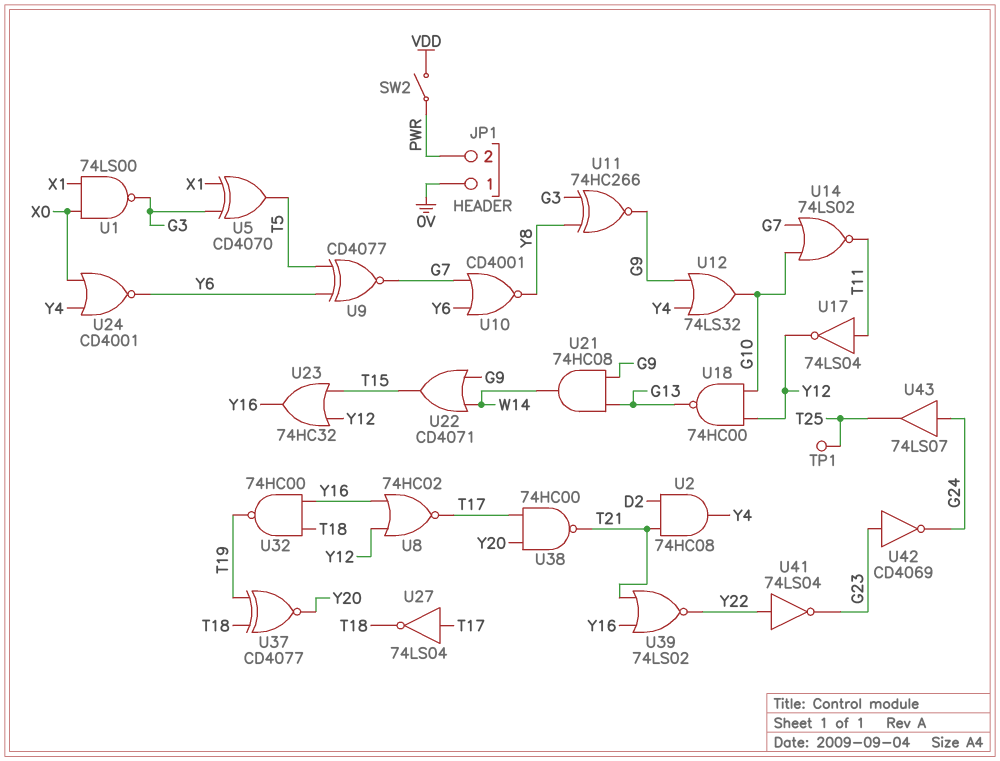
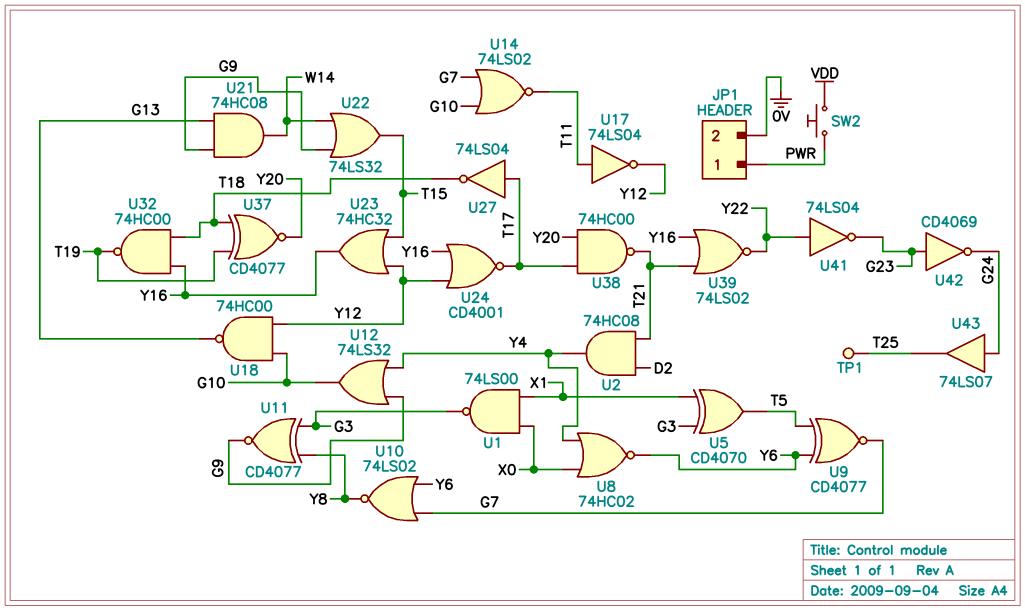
JP1 pin 1: 0V -> PWR
JP1 pin 2: PWR -> 0V
SW2: switch (PWR, VDD) -> button (PWR, VDD)
U8: NOR 74HC02 (in Y12, in Y16, out T17) -> NOR 74HC02 (in X0, in Y4, out Y6)
U10: NOR CD4001 (in G7, in Y6, out Y8) -> NOR 74LS02 (in G7, in Y6, out Y8)
U11: XNOR 74HC266 (in G3, in Y8, out G9) -> XNOR CD4077 (in G3, in Y8, out G9)
U22: OR CD4071 (in G9, in W14, out T15) -> OR 74LS32 (in G9, in W14, out T15)
U24: NOR CD4001 (in X0, in Y4, out Y6) -> NOR CD4001 (in Y12, in Y16, out T17)

